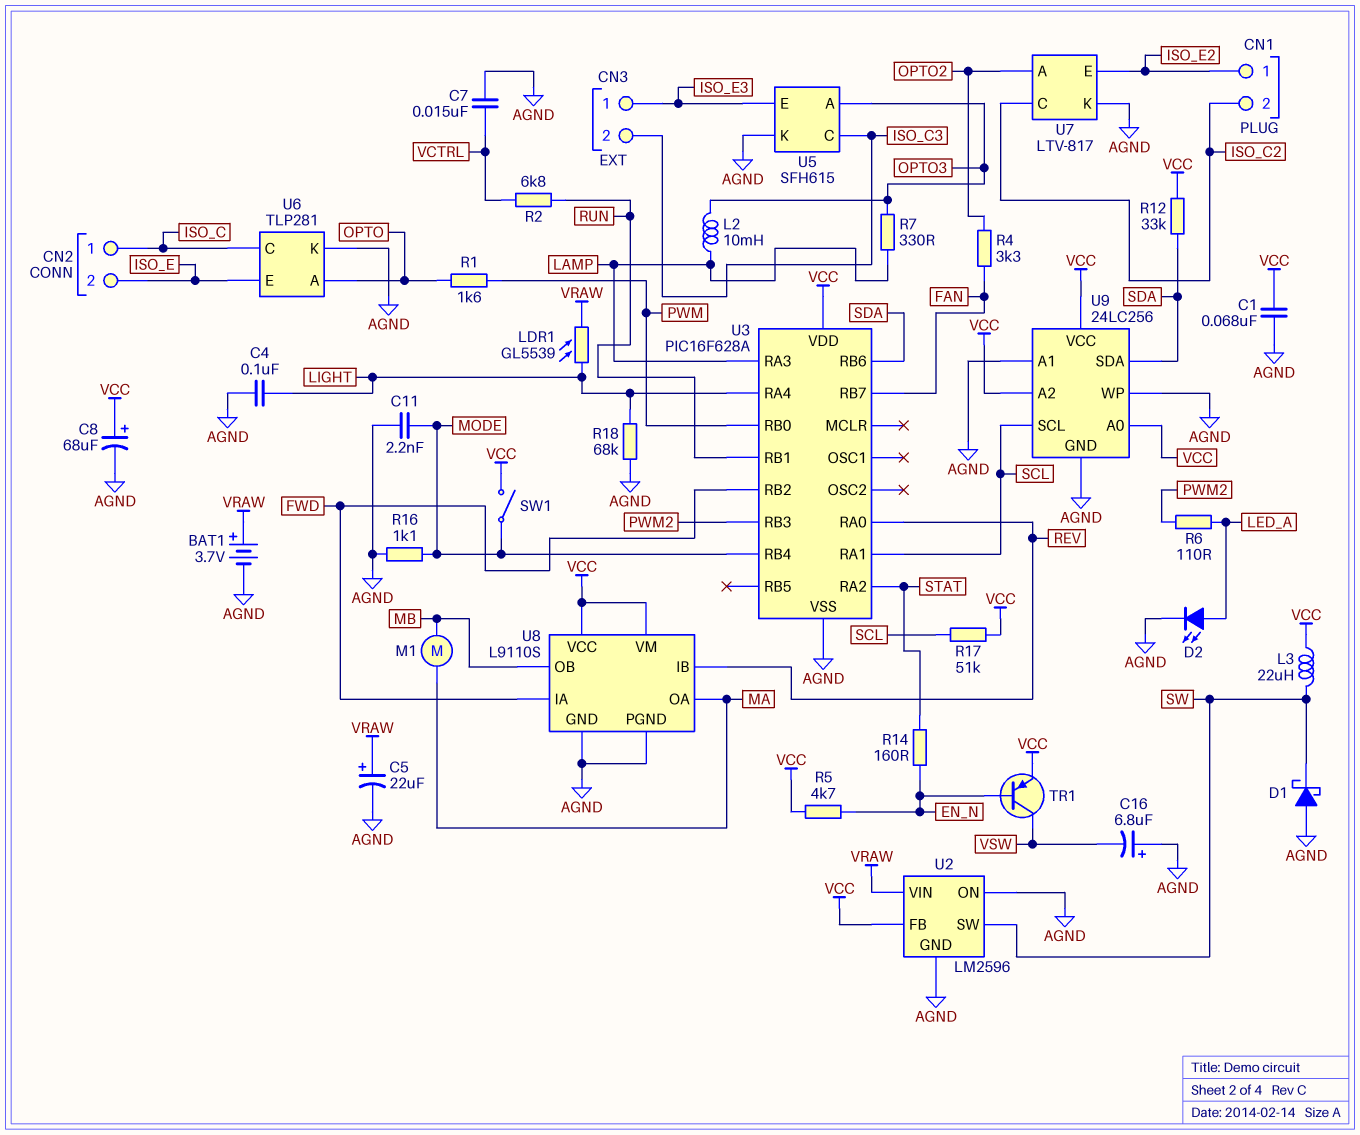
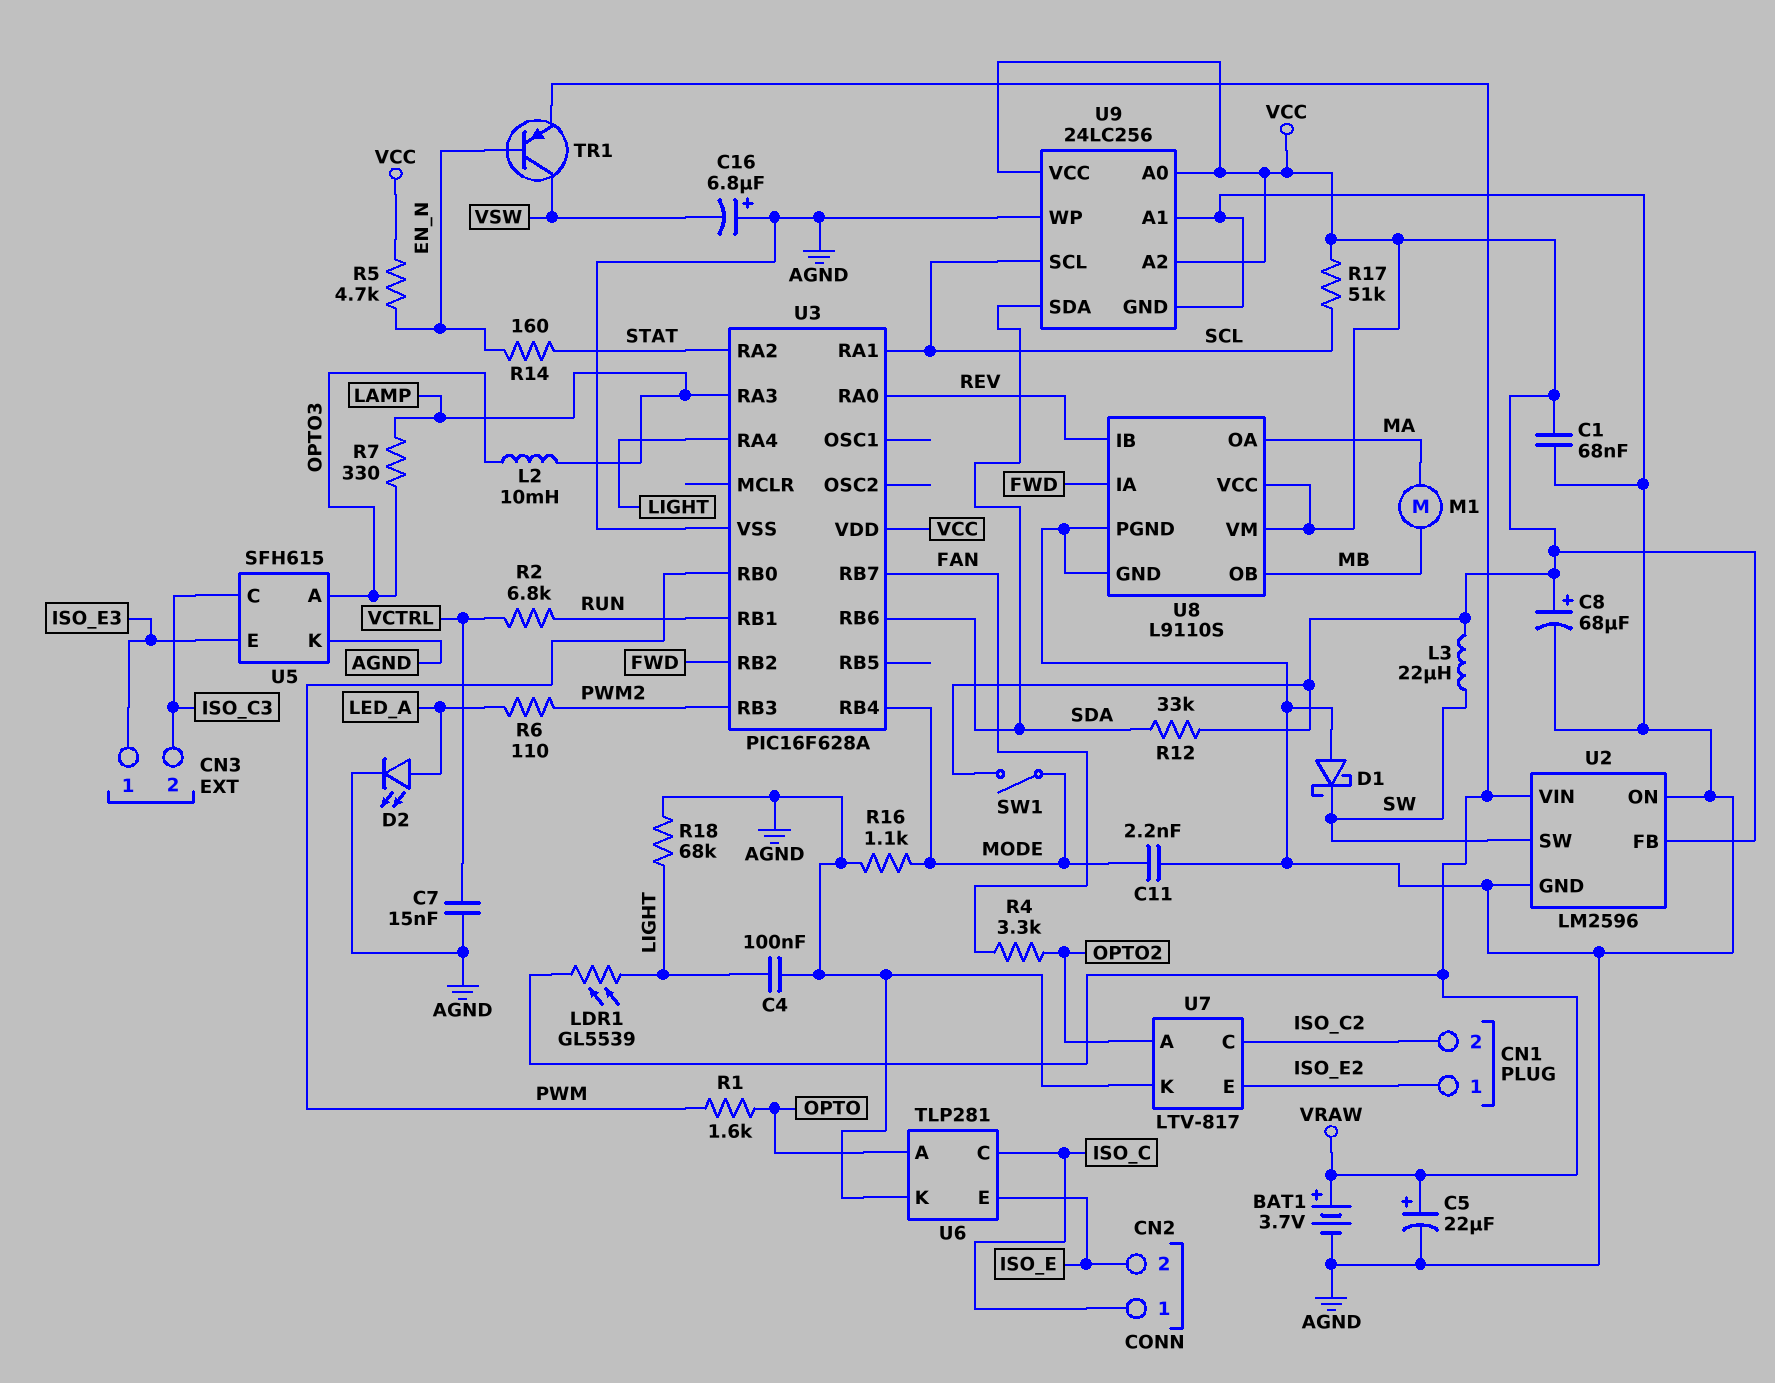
TR1: PNP (B EN_N, C VSW, E VCC) -> PNP (B EN_N, C VSW, E VRAW)

